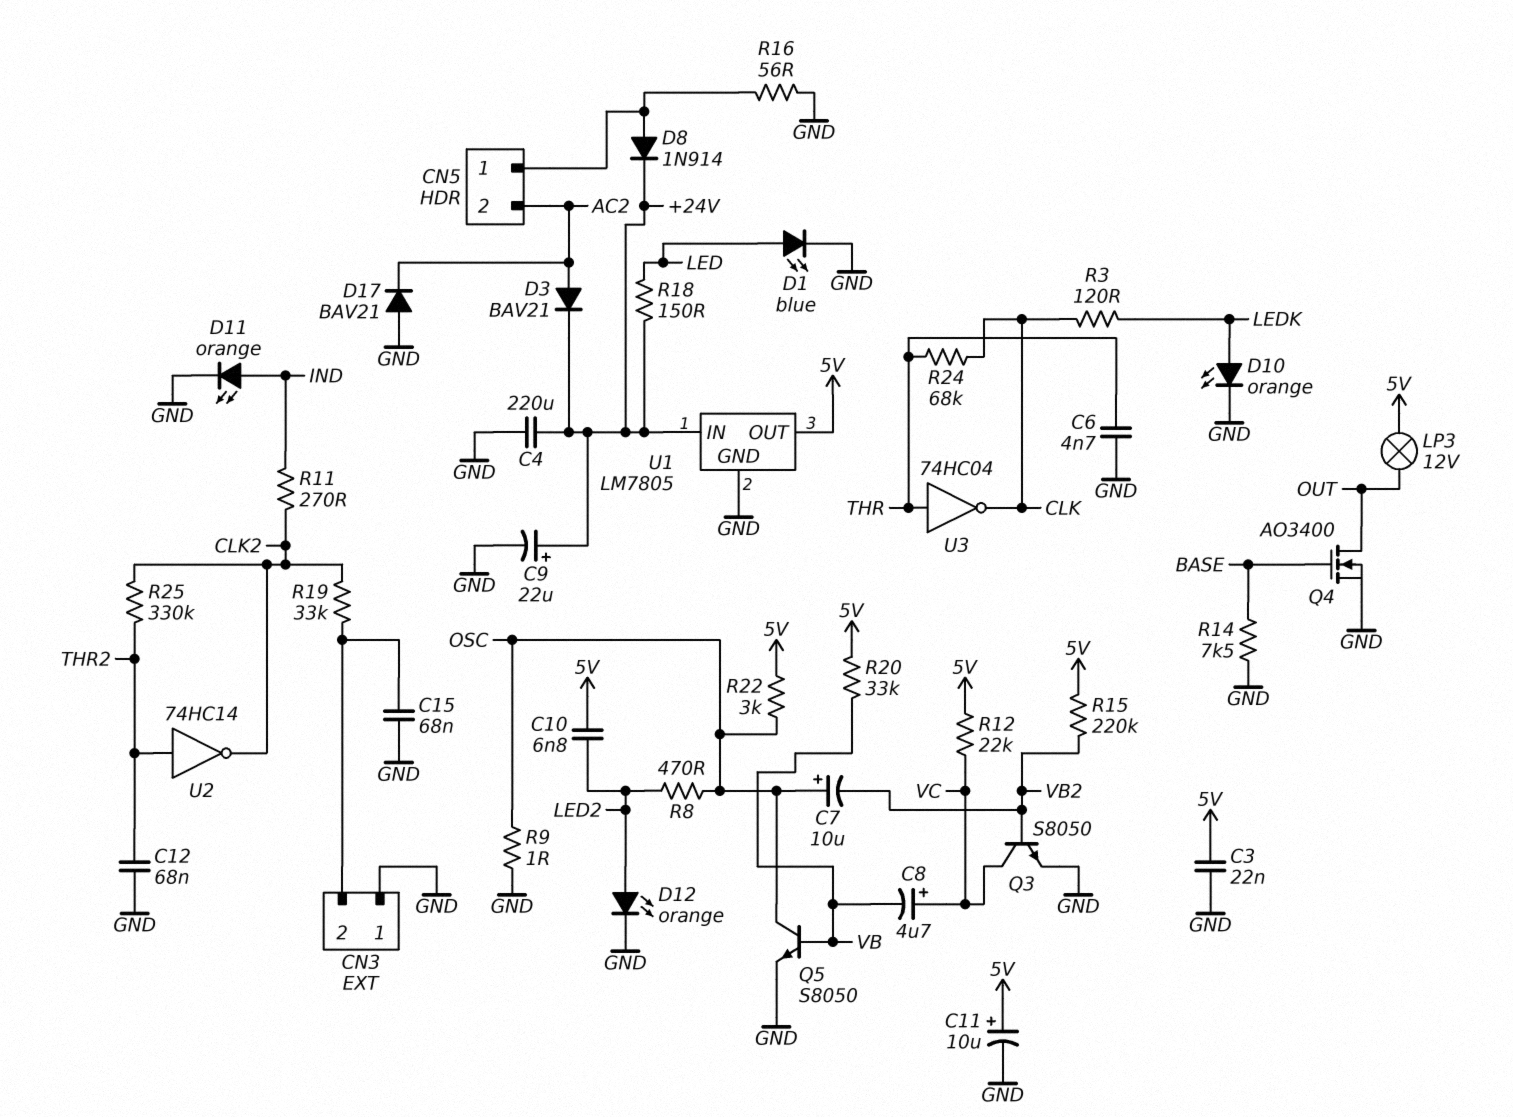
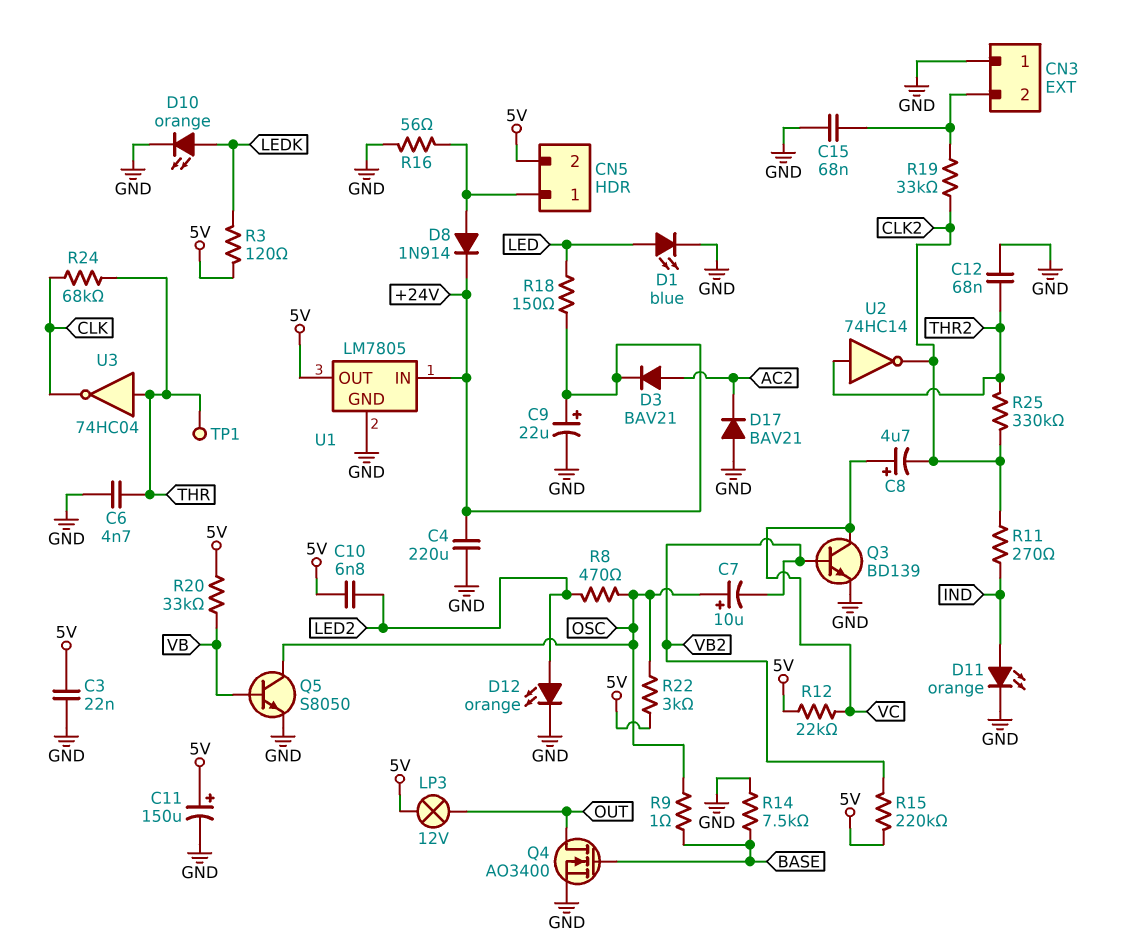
C8: 4.7uF (plus VC, minus VB) -> 4.7uF (plus VC, minus CLK2)
C11: 10uF (plus 5V, minus GND) -> 150uF (plus 5V, minus GND)
CN5 pin 2: AC2 -> 5V
Q3: NPN S8050 (B VB2, C VC, E GND) -> NPN BD139 (B VB2, C VC, E GND)
R3: 120 (CLK, LEDK) -> 120 (5V, LEDK)
R9: 1 (GND, OSC) -> 1 (BASE, OSC)
TP1: none -> test point (THR)

